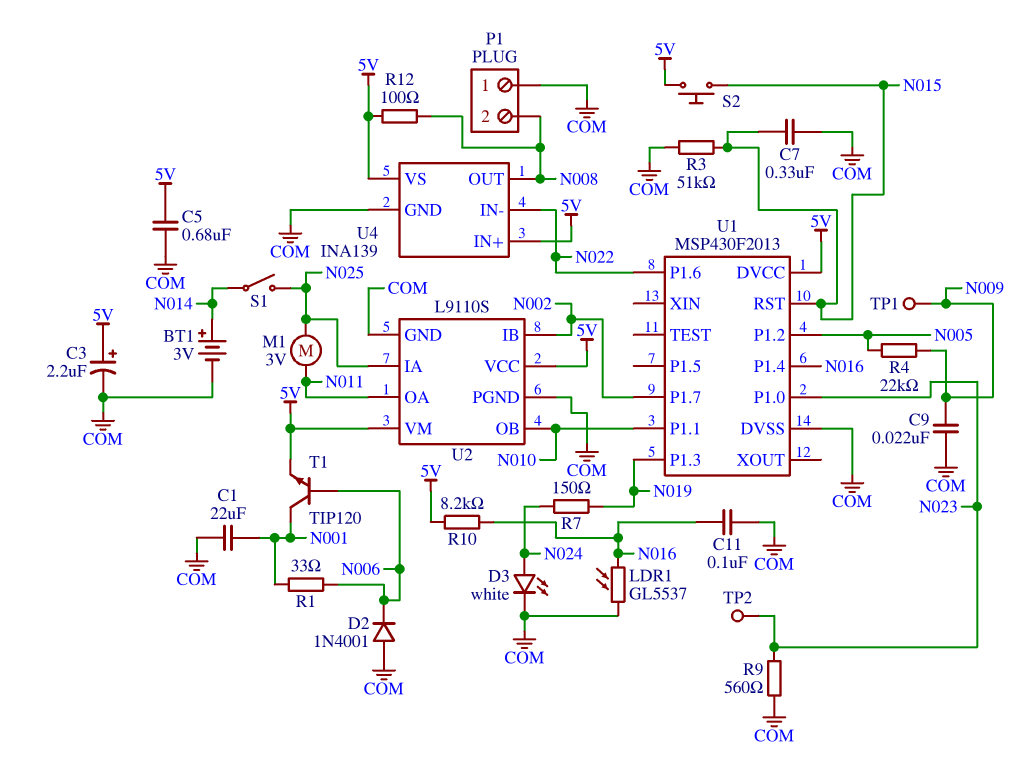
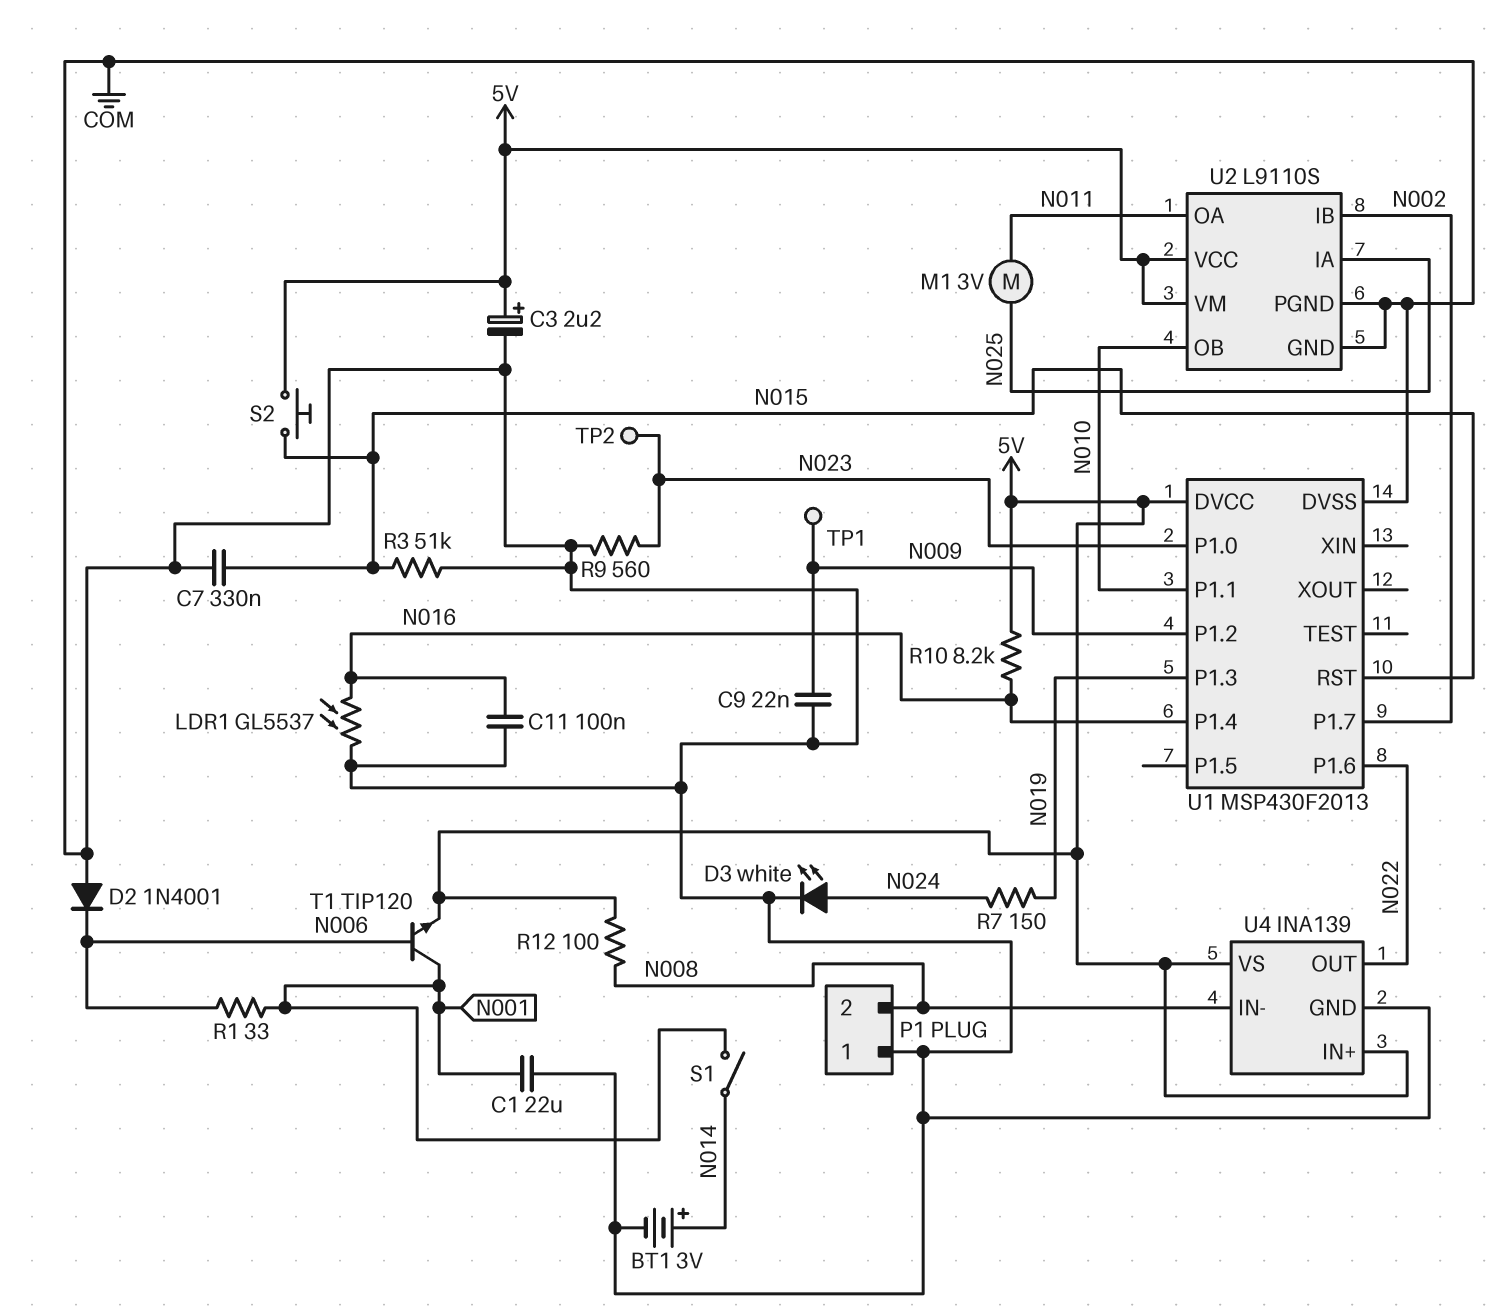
C5: 680nF (5V, COM) -> none
R4: 22k (N005, N009) -> none
S1: switch (N014, N025) -> switch (N001, N014)
U1 pin P1.2: N005 -> N009
U4 pin IN-: N022 -> N008
U4 pin OUT: N008 -> N022

